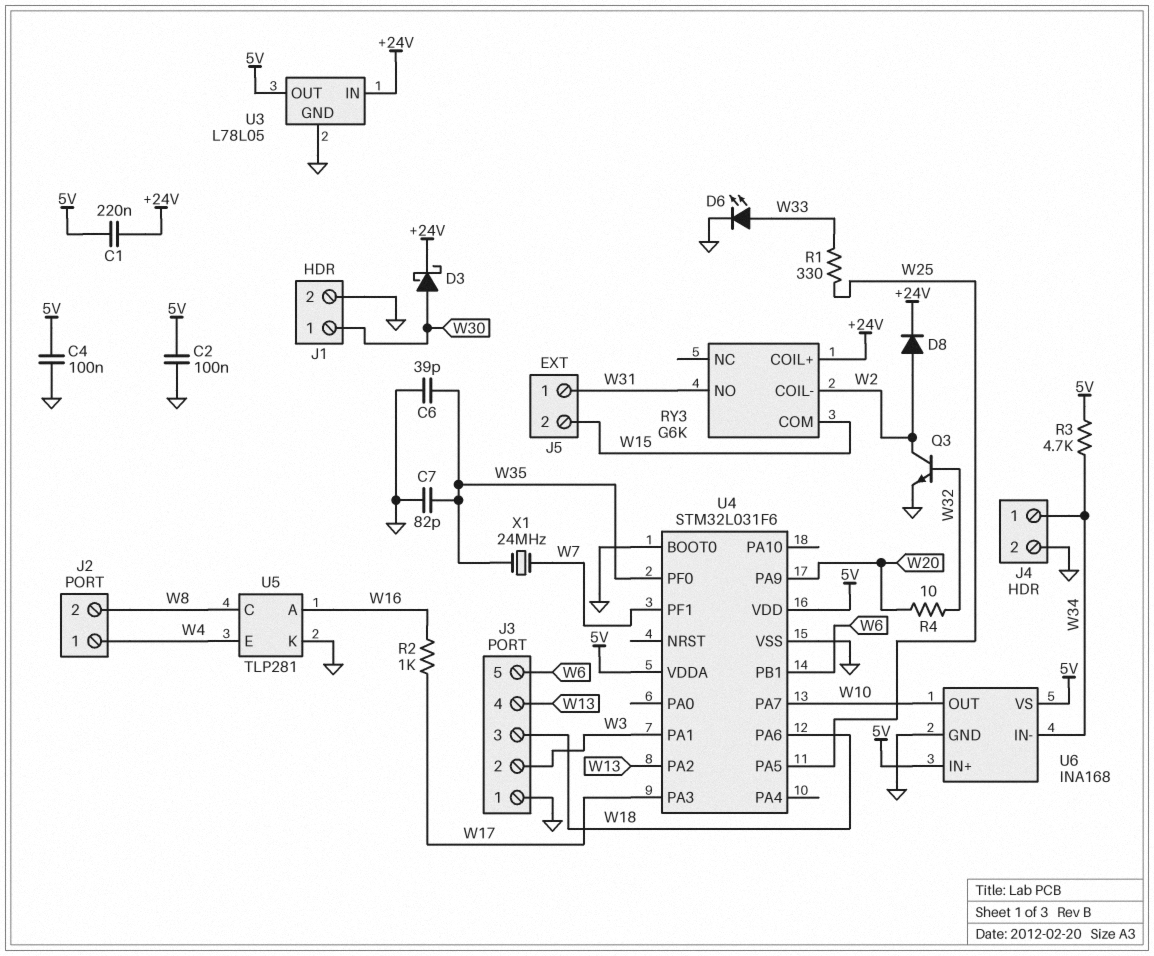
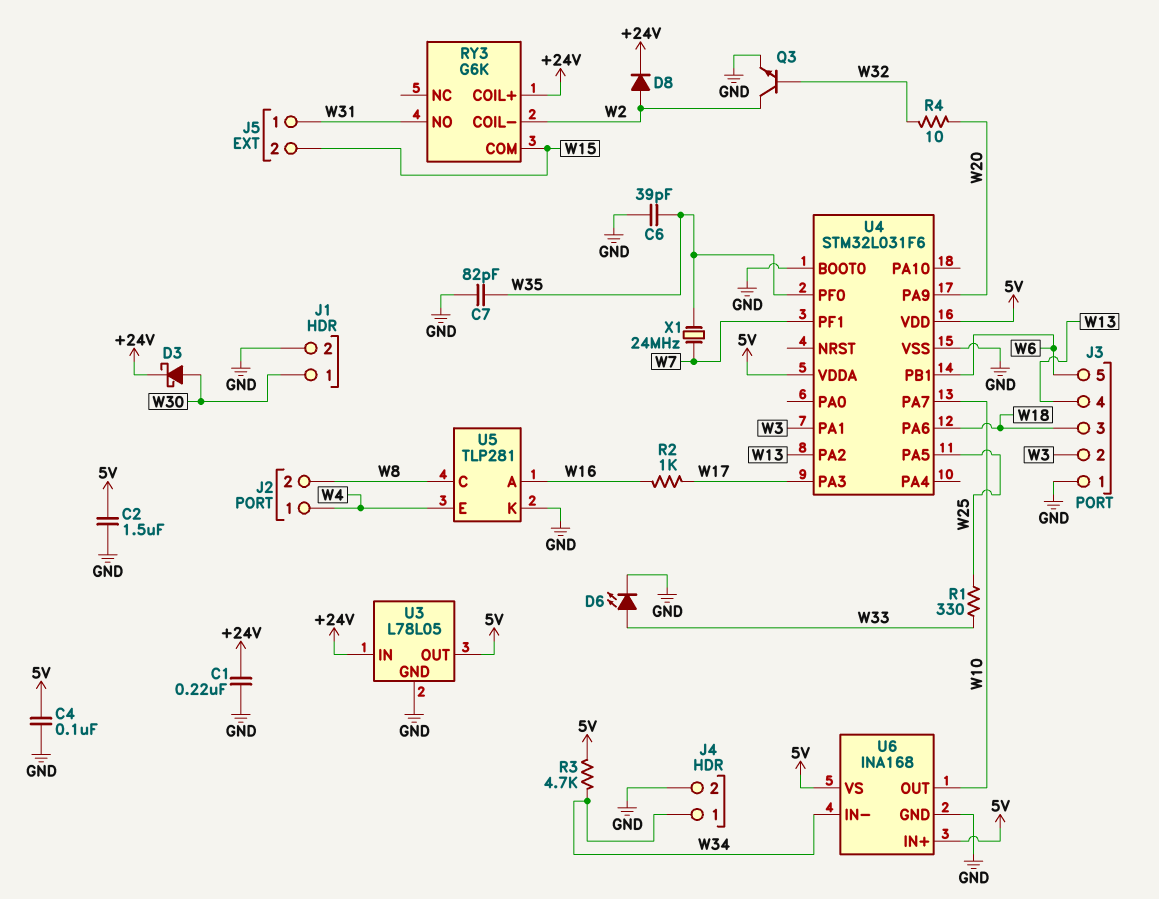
C1: 220nF (+24V, 5V) -> 220nF (+24V, GND)
C2: 100nF (5V, GND) -> 1.5uF (5V, GND)

